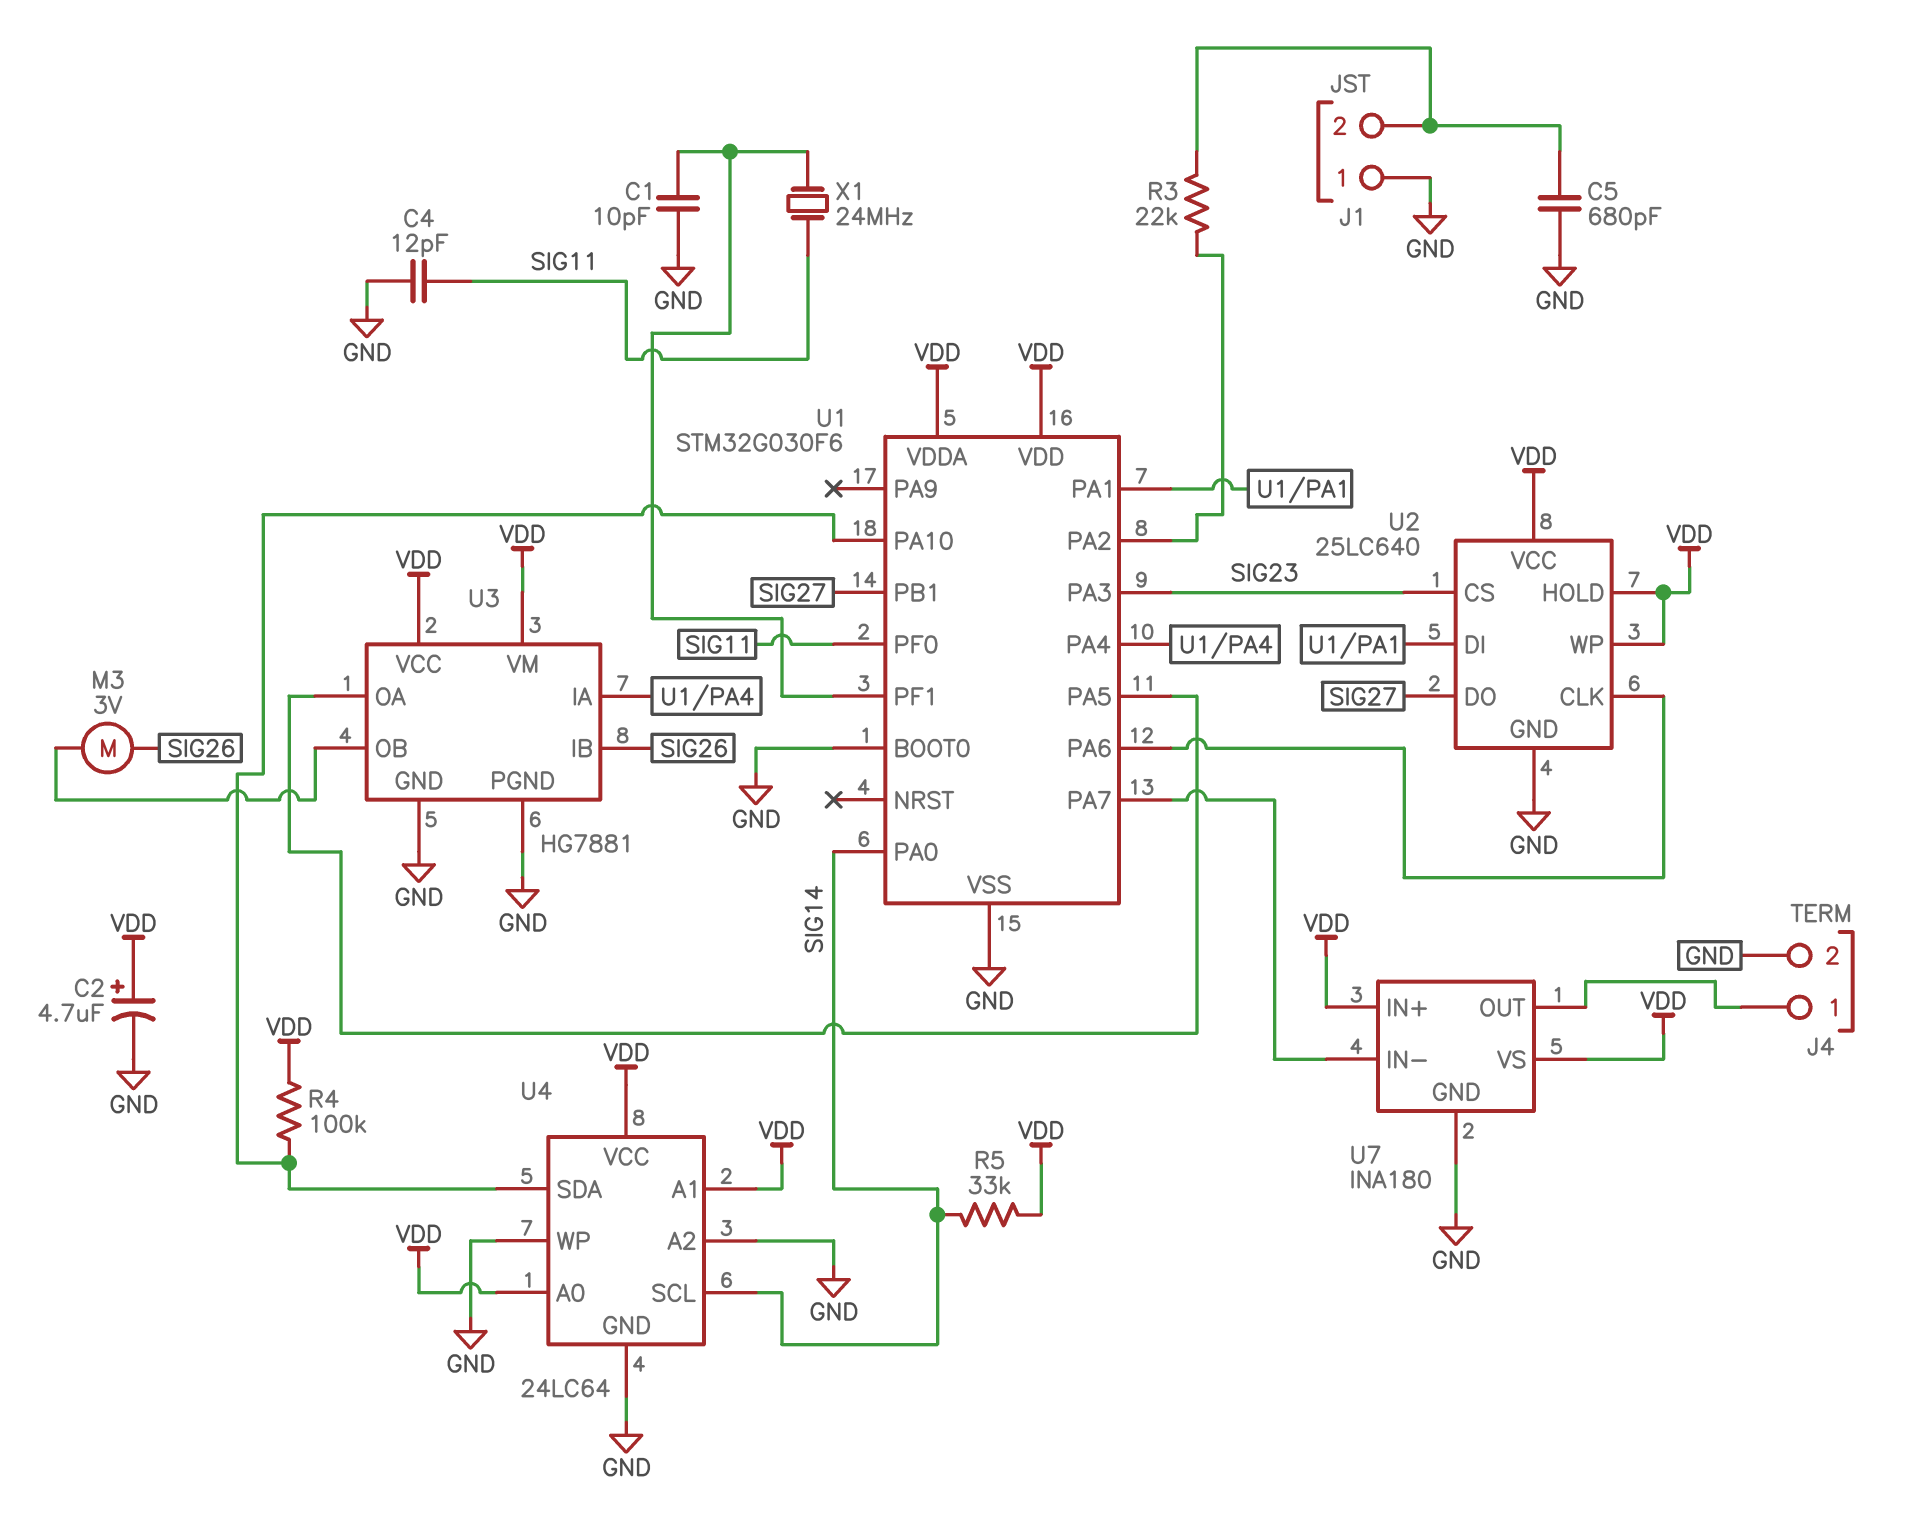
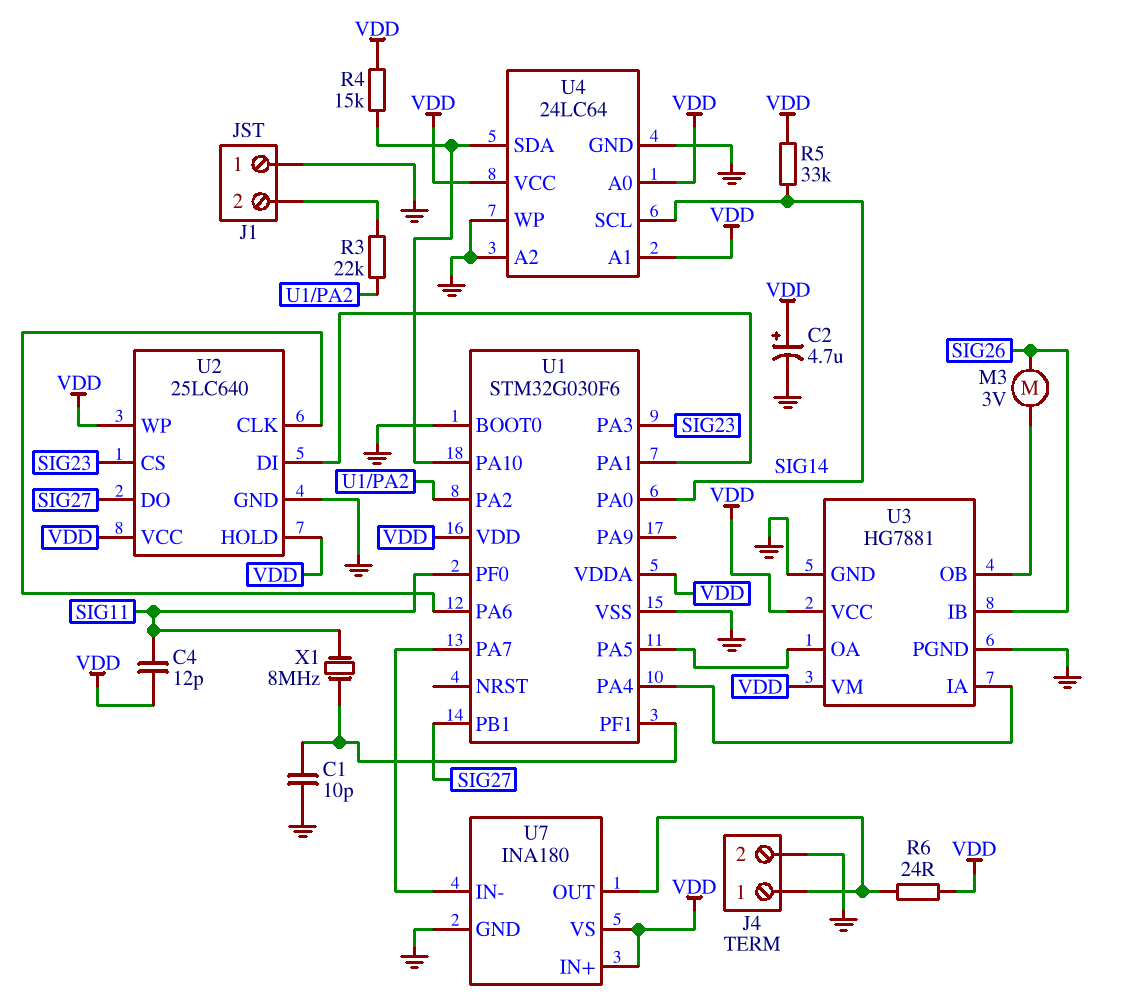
C4: 12pF (GND, SIG11) -> 12pF (SIG11, VDD)
C5: 680pF (GND, J1/2) -> none
R4: 100k (U1/PA10, VDD) -> 15k (U1/PA10, VDD)
R6: none -> 24 (J4/1, VDD)
X1: 24MHz (SIG11, U1/PF1) -> 8MHz (SIG11, U1/PF1)

